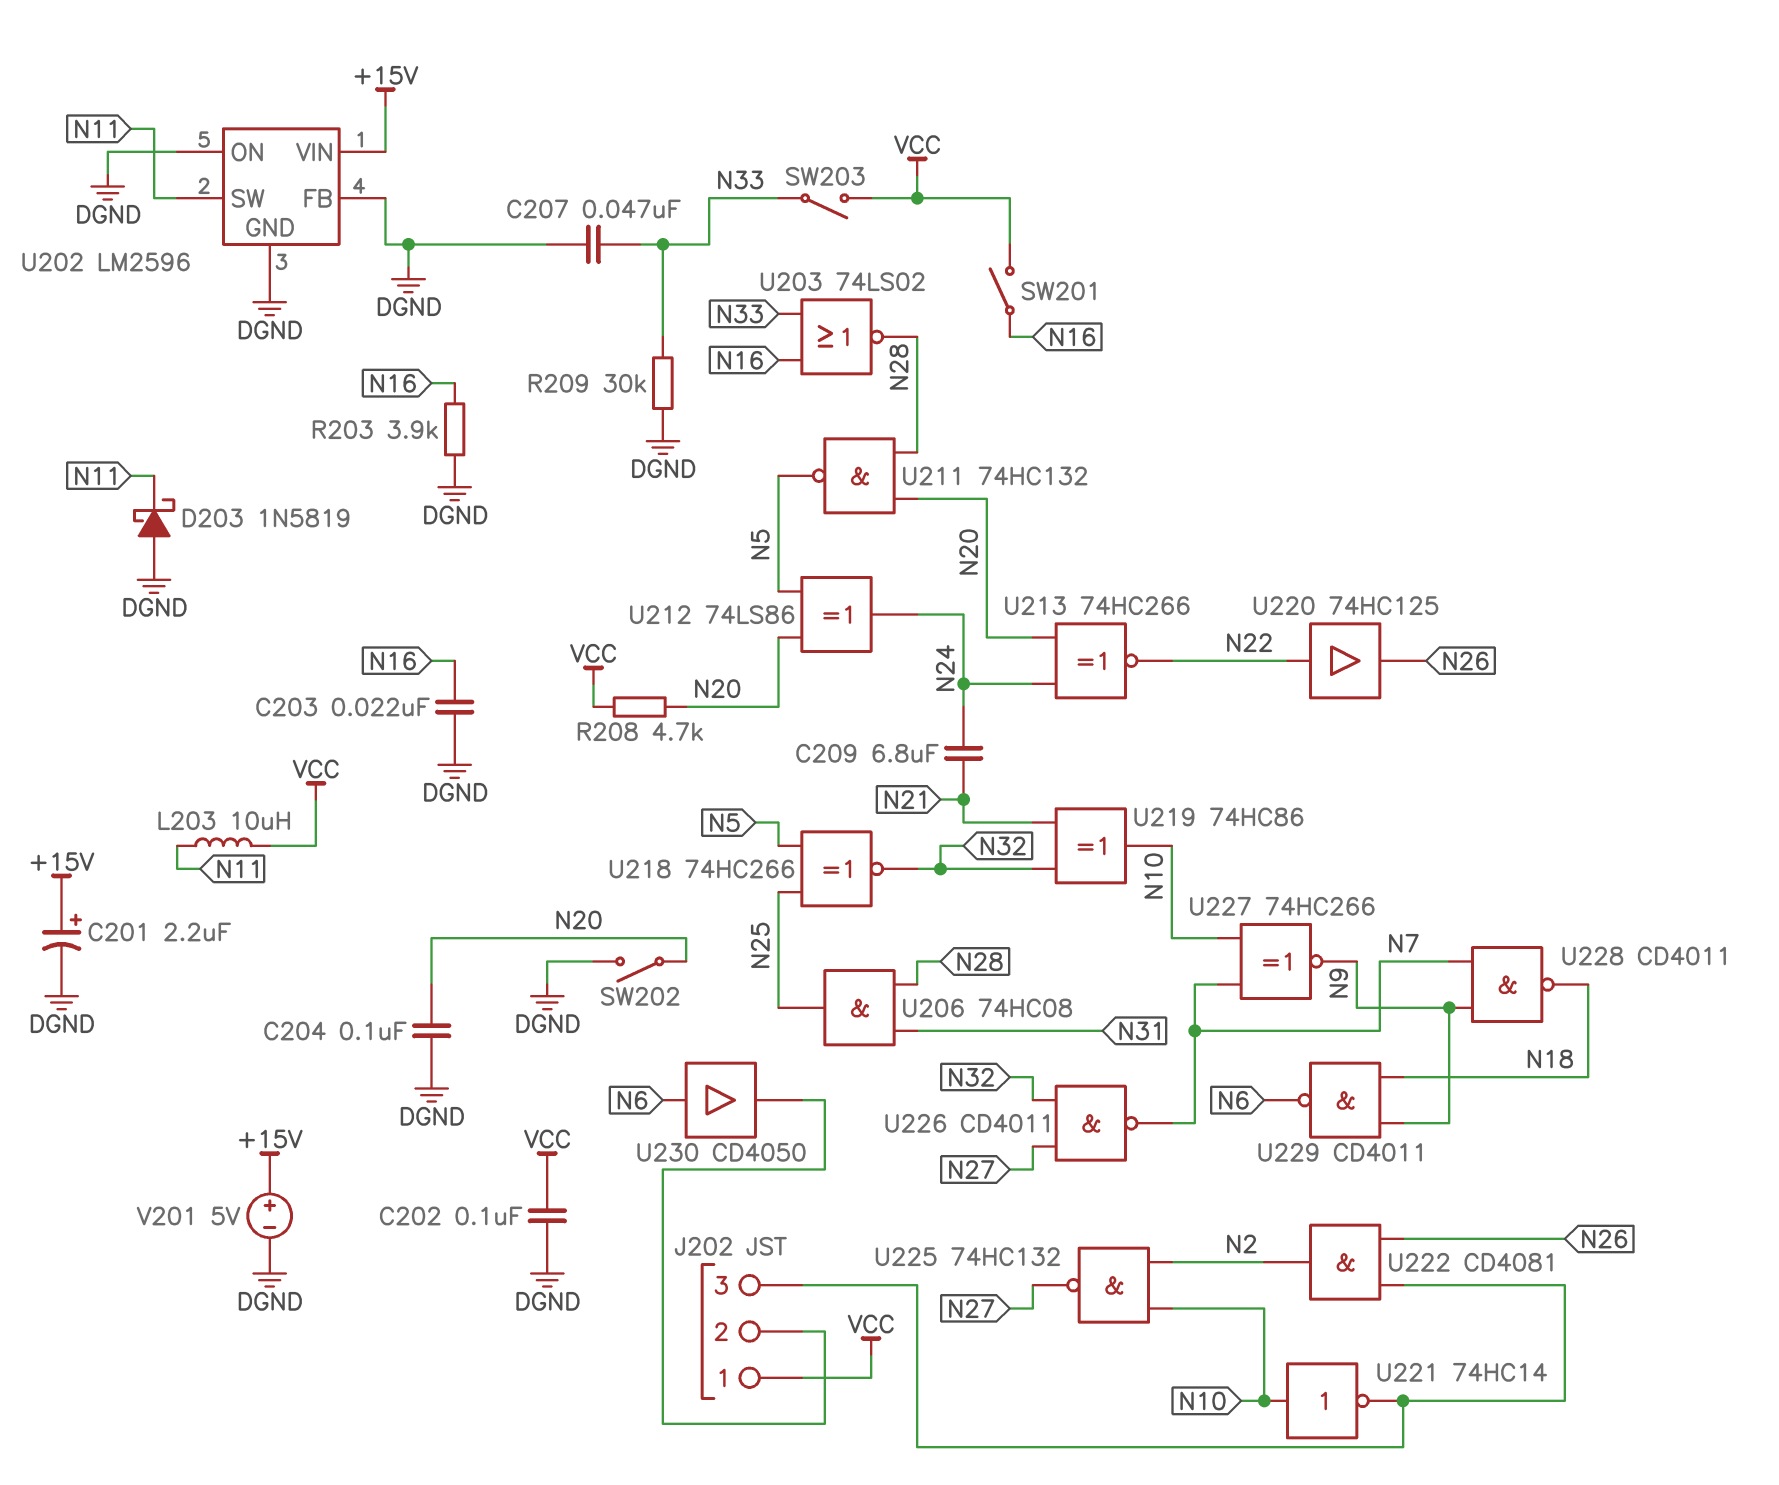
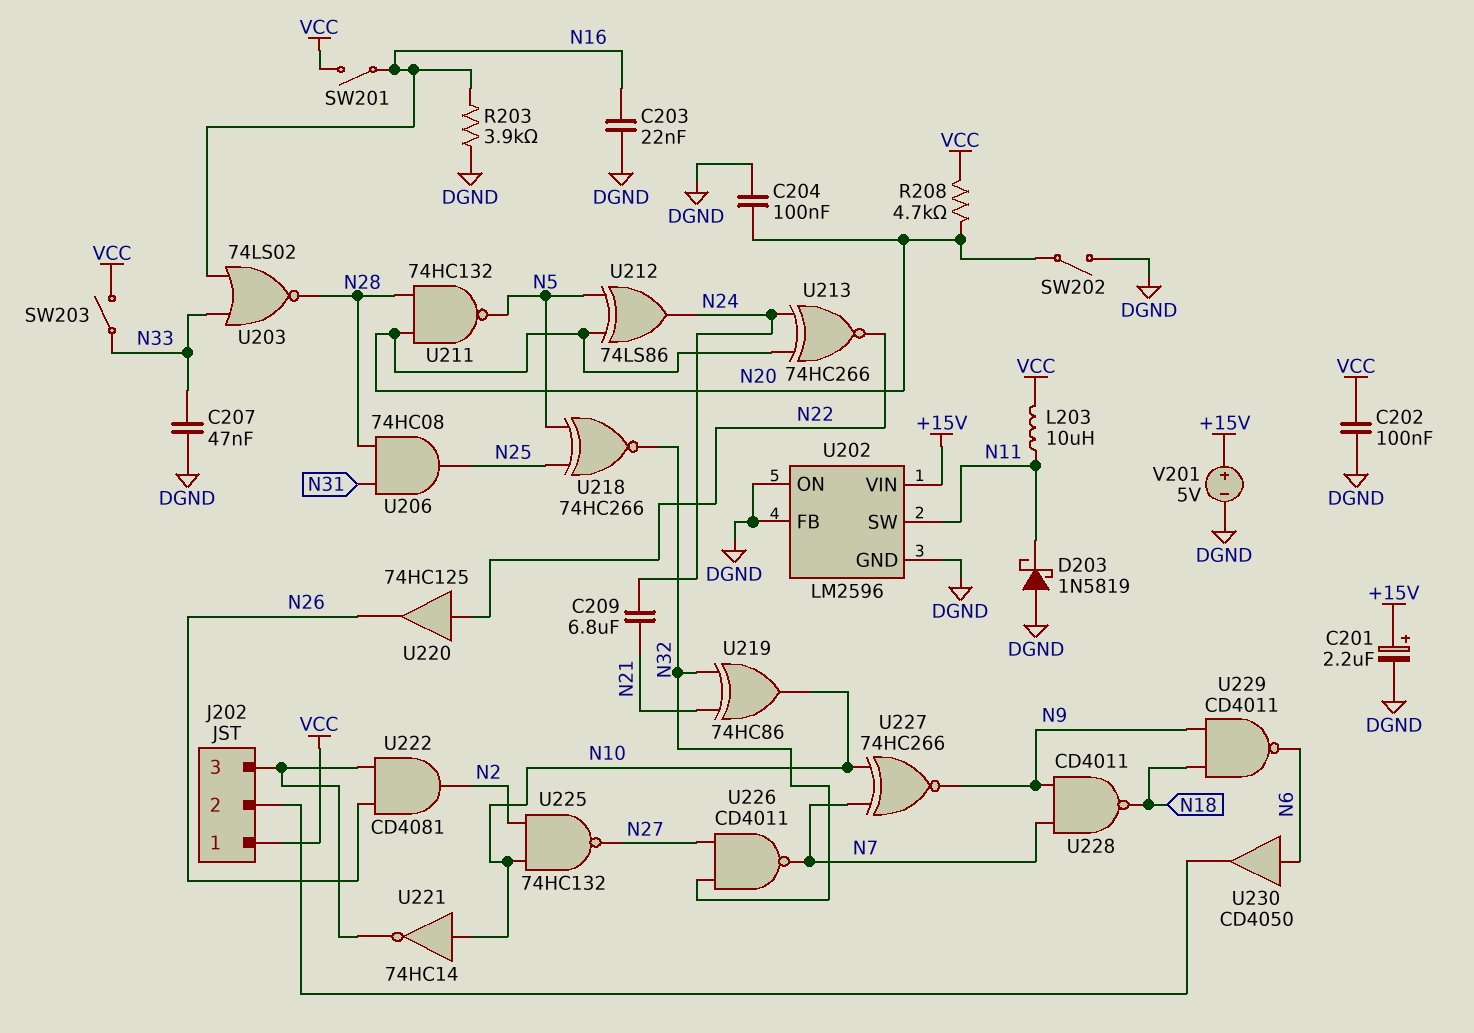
R209: 30k (DGND, N33) -> none

